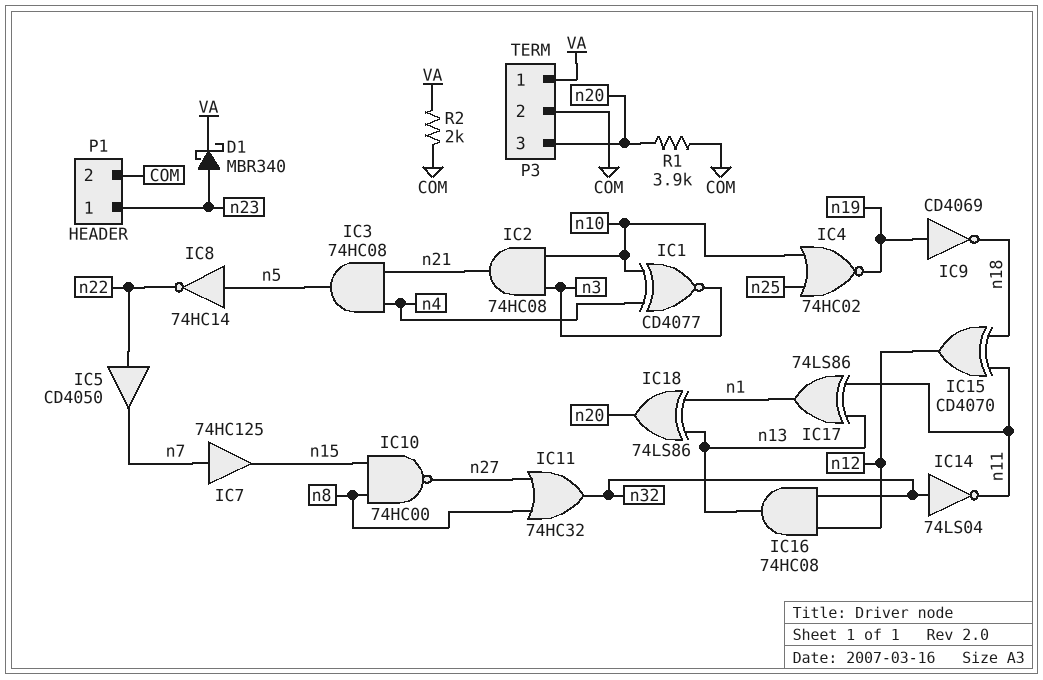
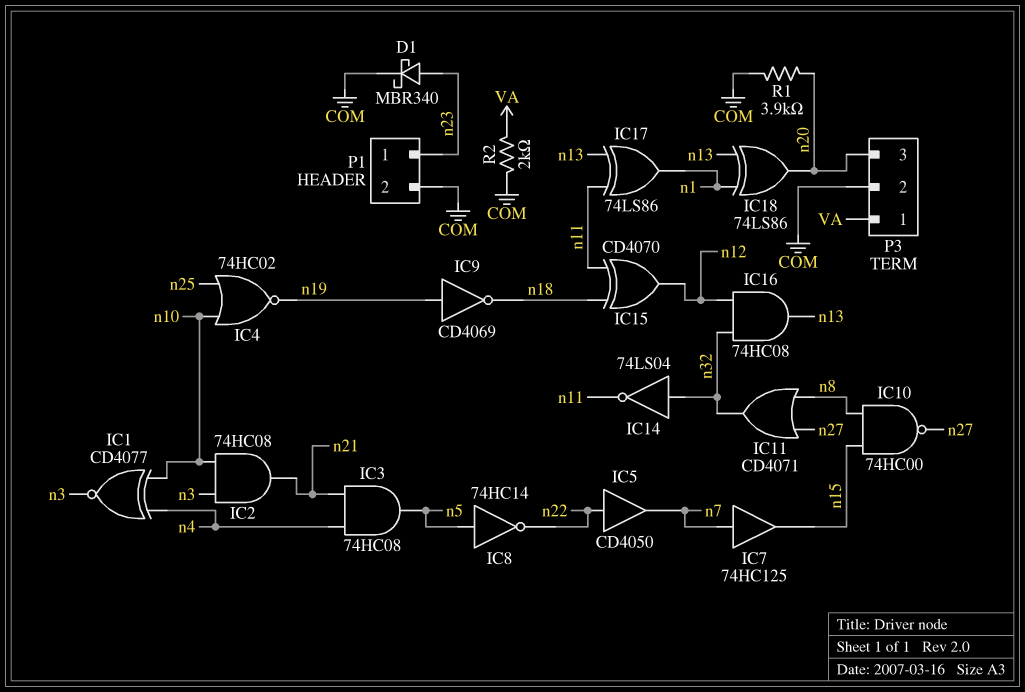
D1: schottky MBR340 (A n23, K VA) -> schottky MBR340 (A n23, K COM)
IC11: OR 74HC32 (in n8, in n27, out n32) -> OR CD4071 (in n8, in n27, out n32)

